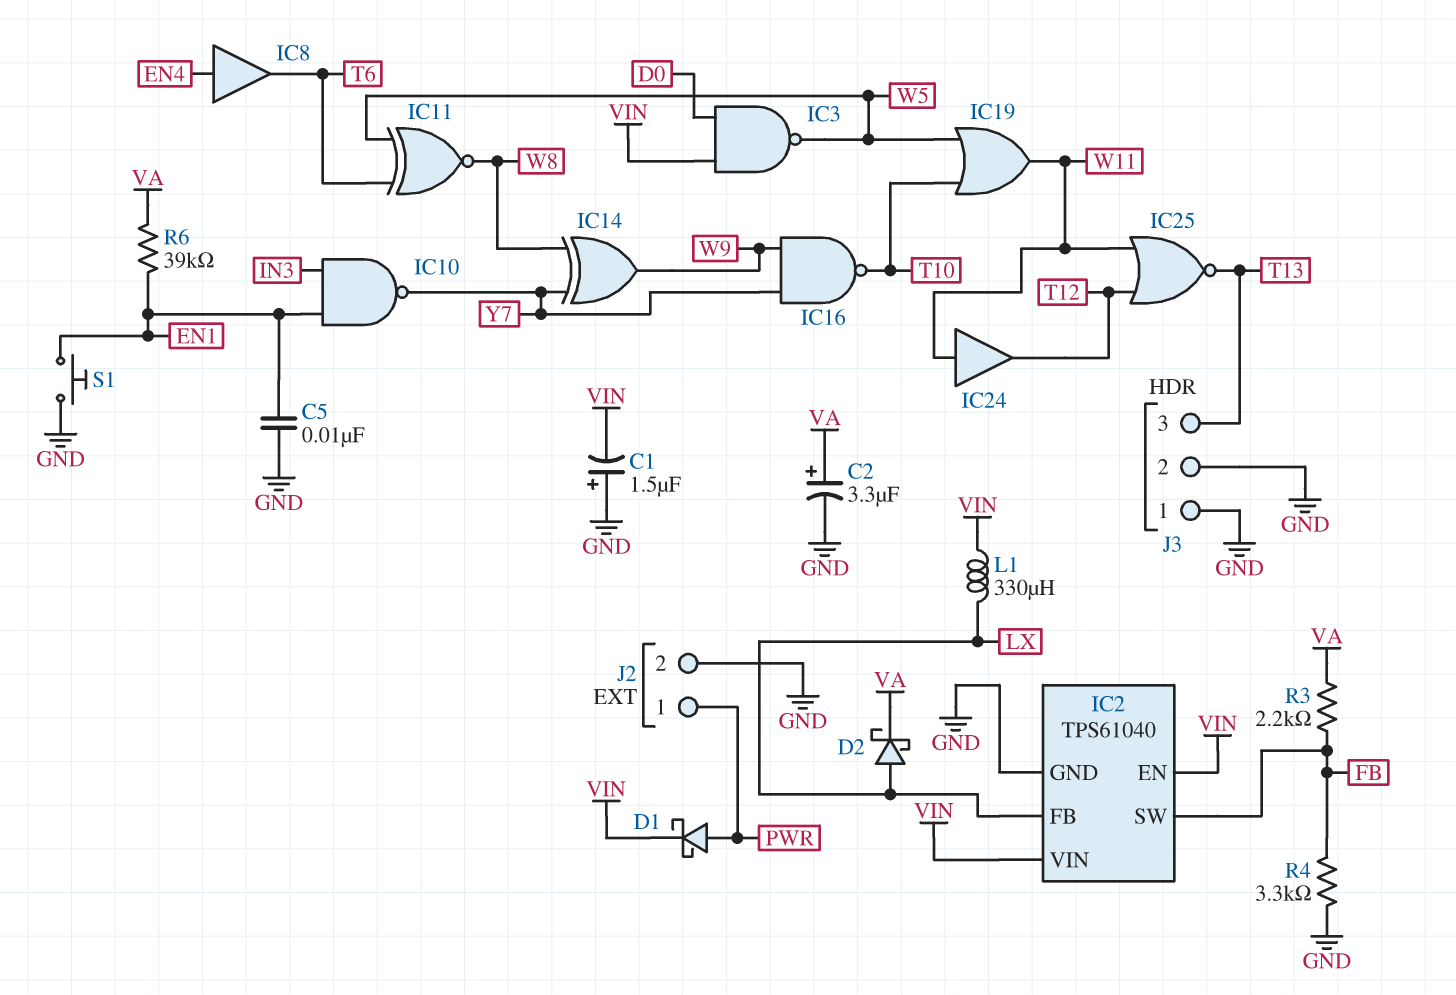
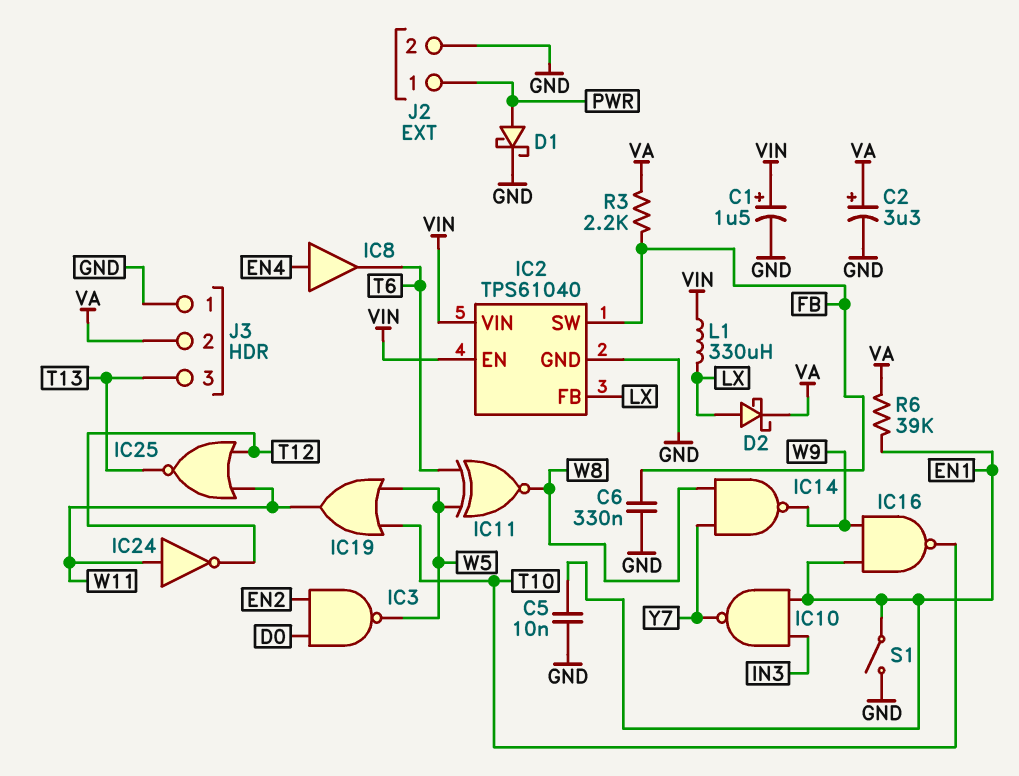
C1: 1.5uF (plus GND, minus VIN) -> 1.5uF (plus VIN, minus GND)
C6: none -> 330nF (FB, GND)
D1: schottky (A PWR, K VIN) -> schottky (A PWR, K GND)
IC3: NAND (in D0, in VIN, out W5) -> NAND (in D0, in EN2, out W5)
IC14: XOR (in W8, in Y7, out W9) -> NAND (in W8, in Y7, out W9)
IC16: NAND (in W9, in Y7, out T10) -> NAND (in EN1, in W9, out T10)
IC24: buffer (in W11, out T12) -> NOT (in W11, out T12)
J3 pin 2: GND -> VA
R4: 3.3k (FB, GND) -> none
S1: button (EN1, GND) -> switch (EN1, GND)

